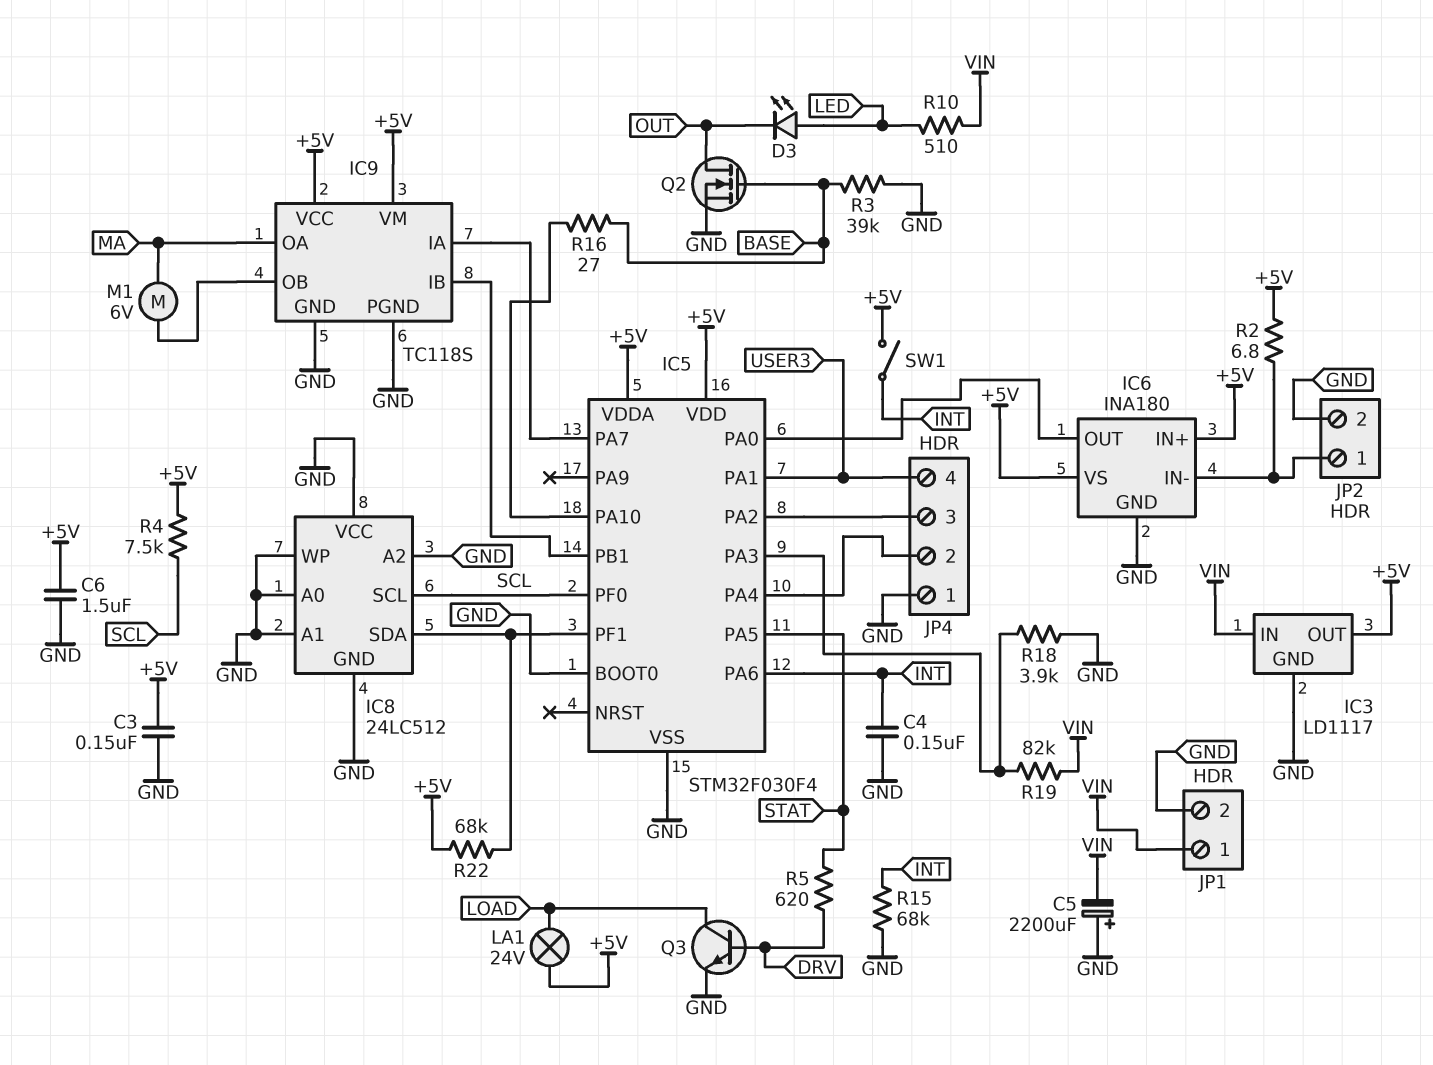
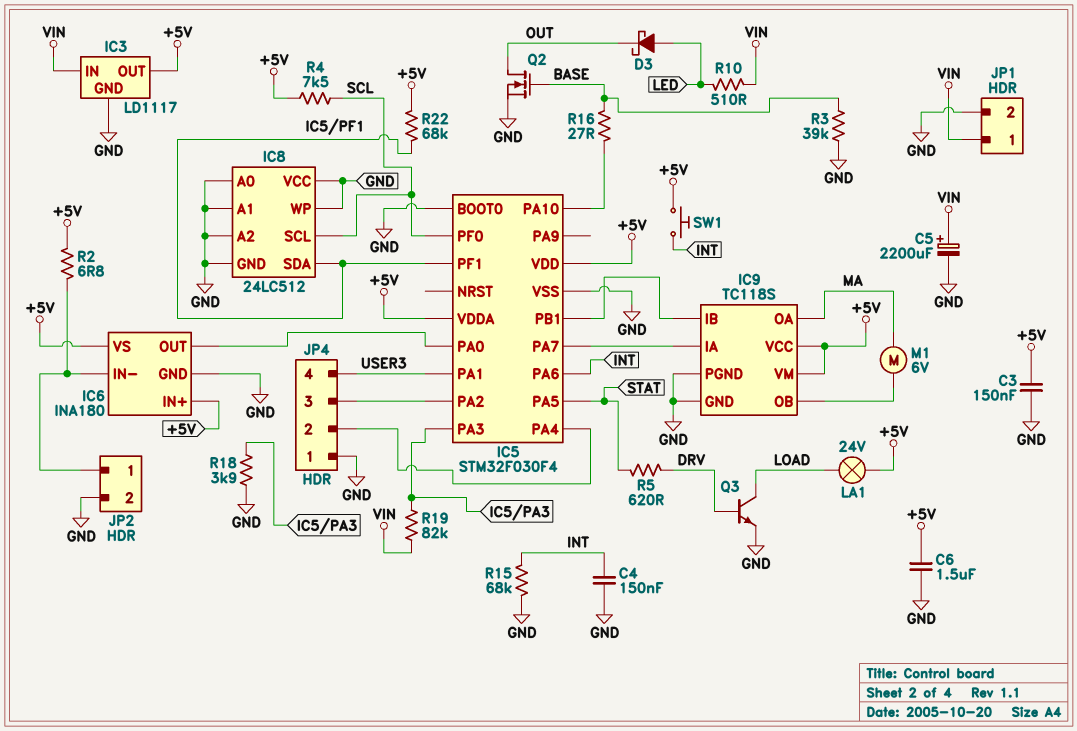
C5: 2200uF (plus GND, minus VIN) -> 2200uF (plus VIN, minus GND)
D3: LED (A LED, K OUT) -> schottky (A LED, K OUT)
SW1: switch (+5V, INT) -> button (+5V, INT)

